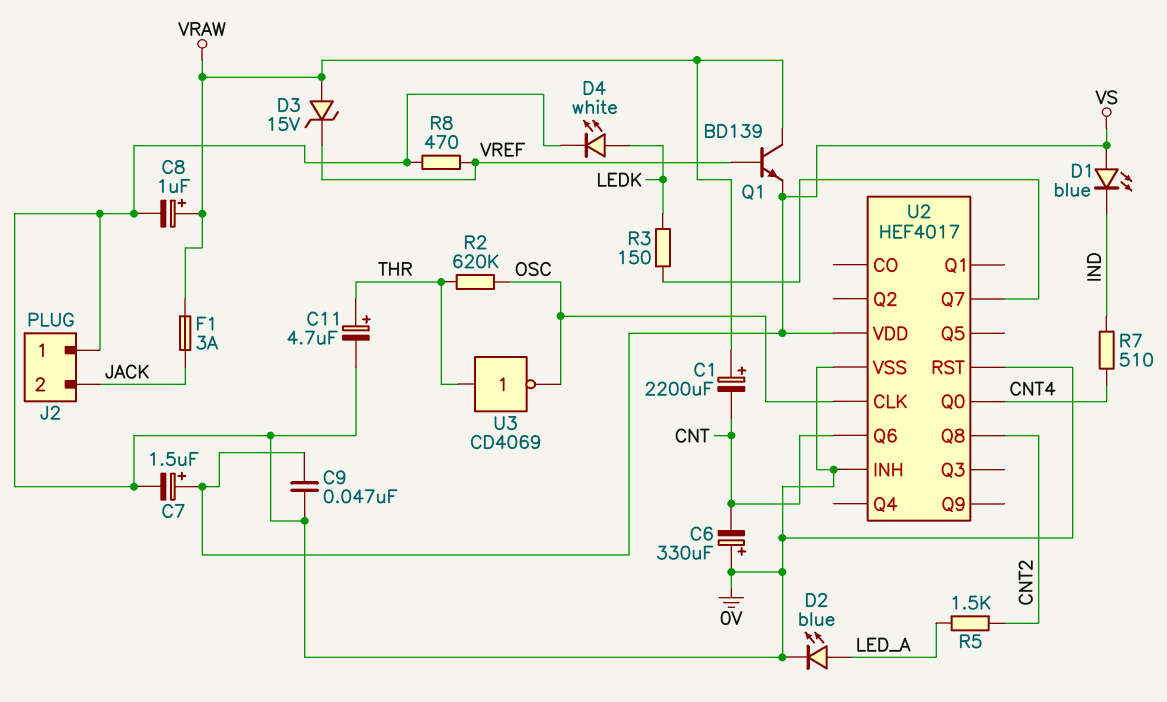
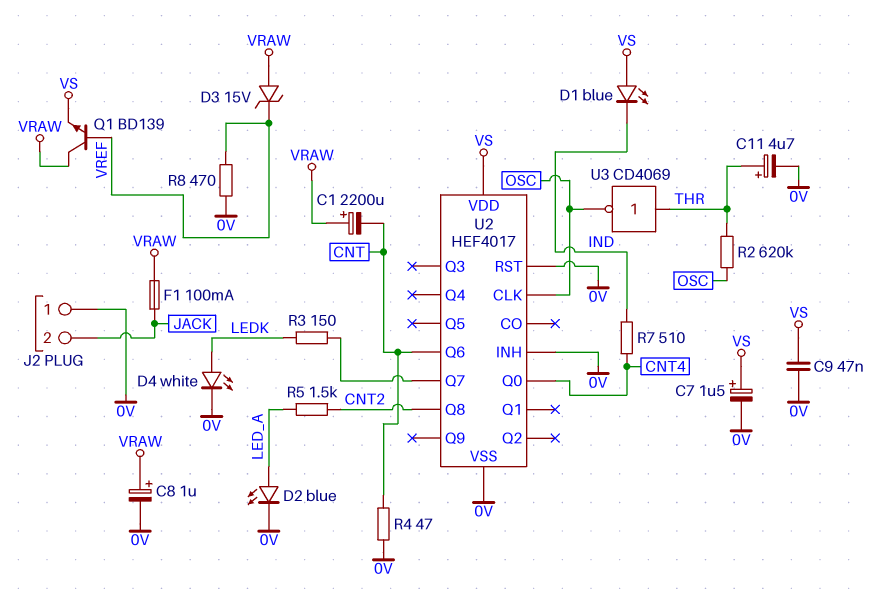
C6: 330uF (plus 0V, minus CNT) -> none
F1: 3A (JACK, VRAW) -> 100mA (JACK, VRAW)
R4: none -> 47 (0V, CNT)

